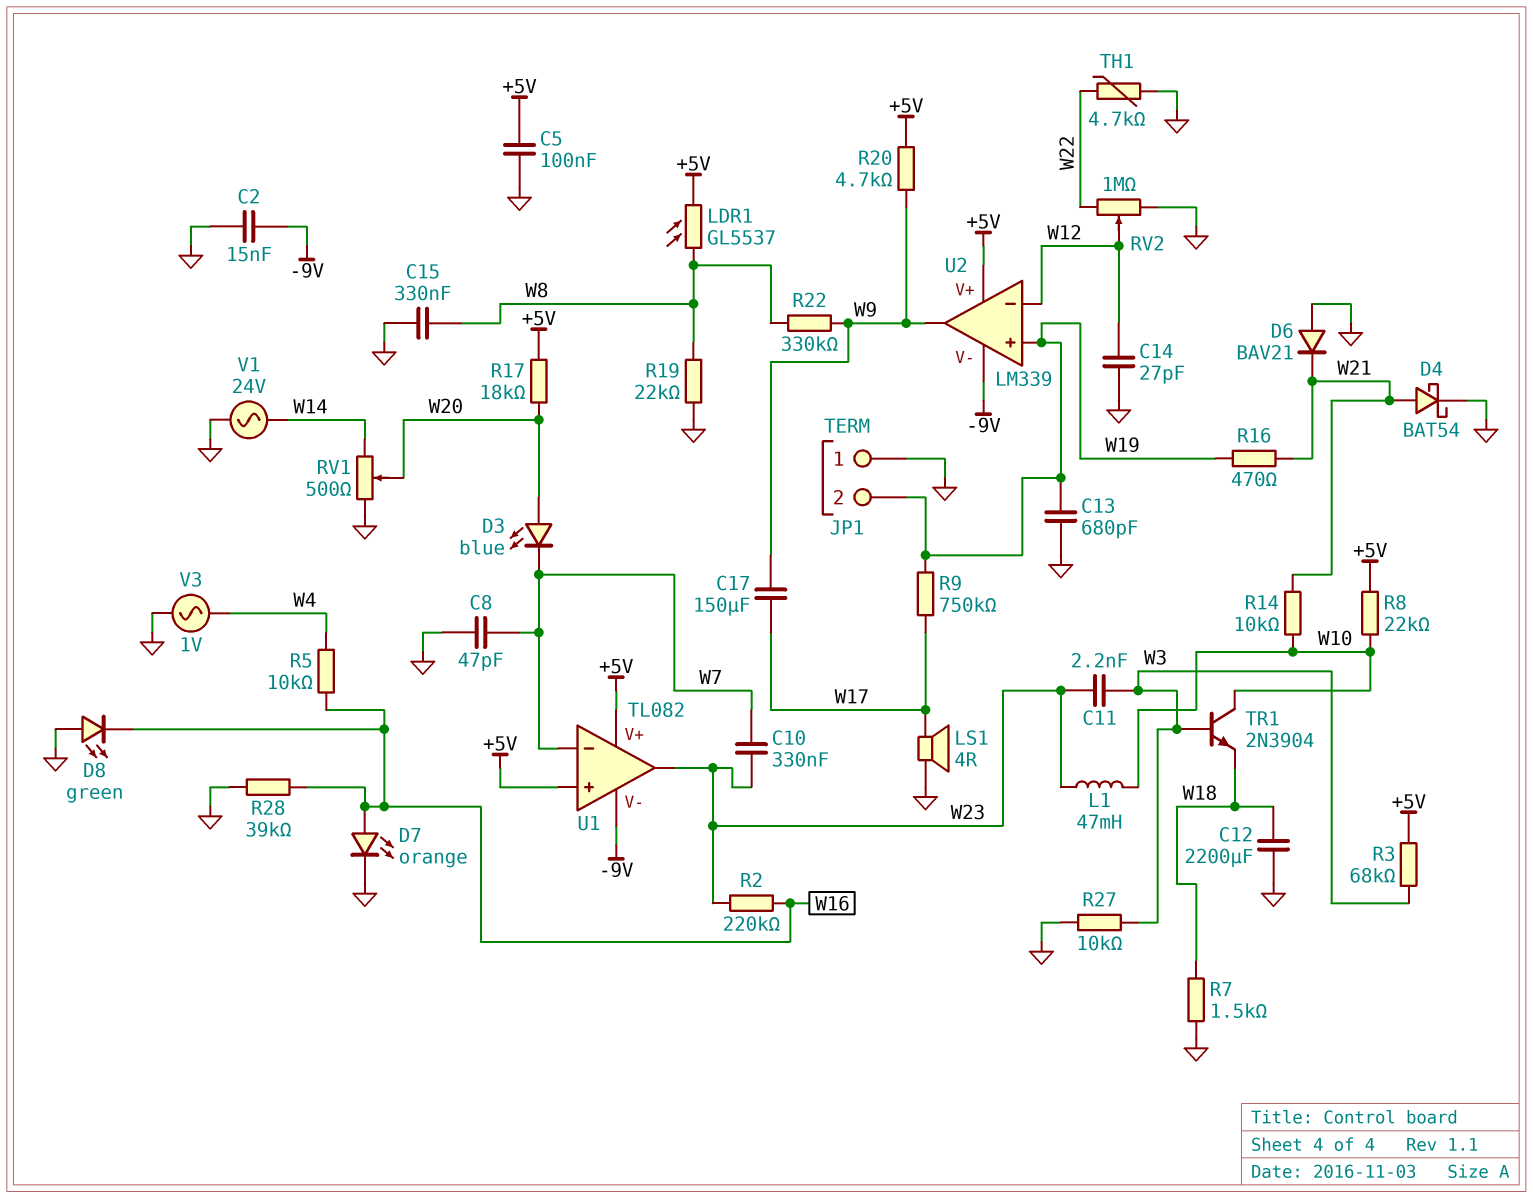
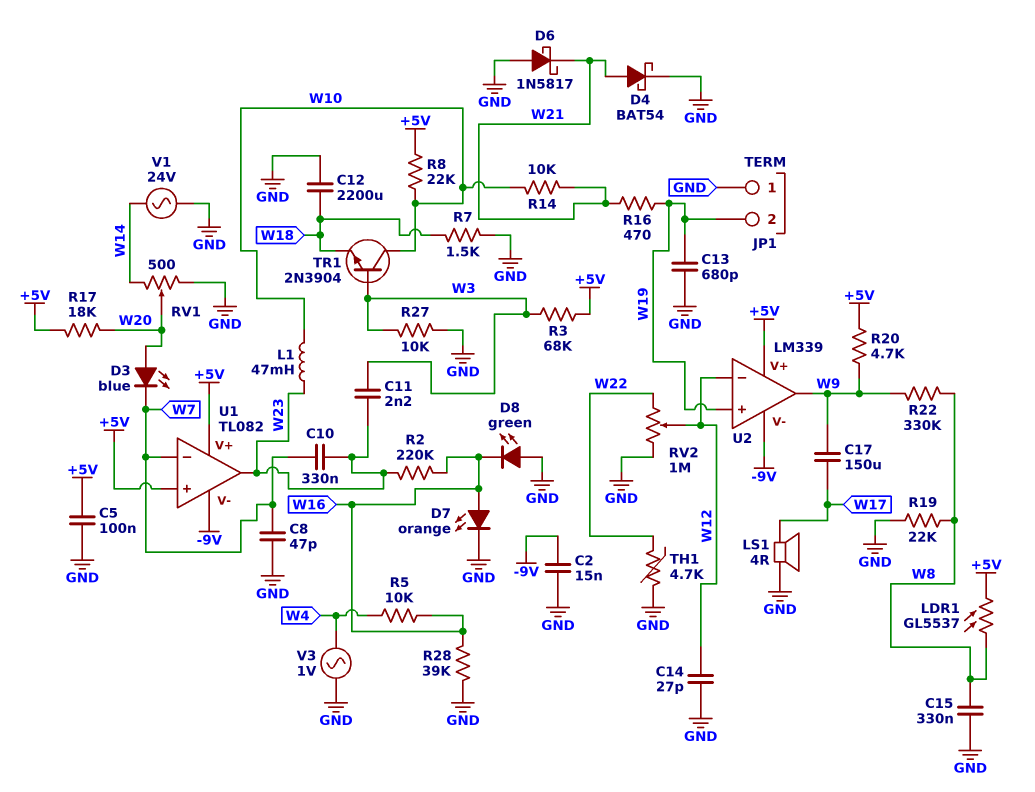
D6: diode BAV21 (A GND, K W21) -> schottky 1N5817 (A GND, K W21)
R9: 750k (W17, W19) -> none

